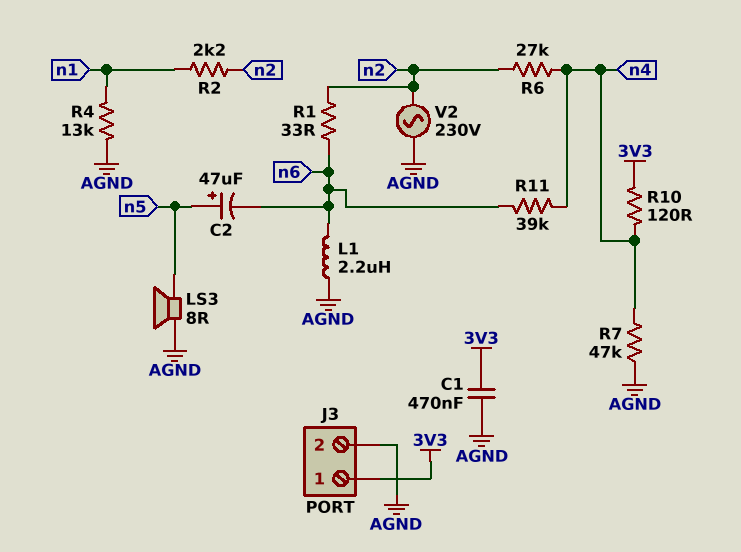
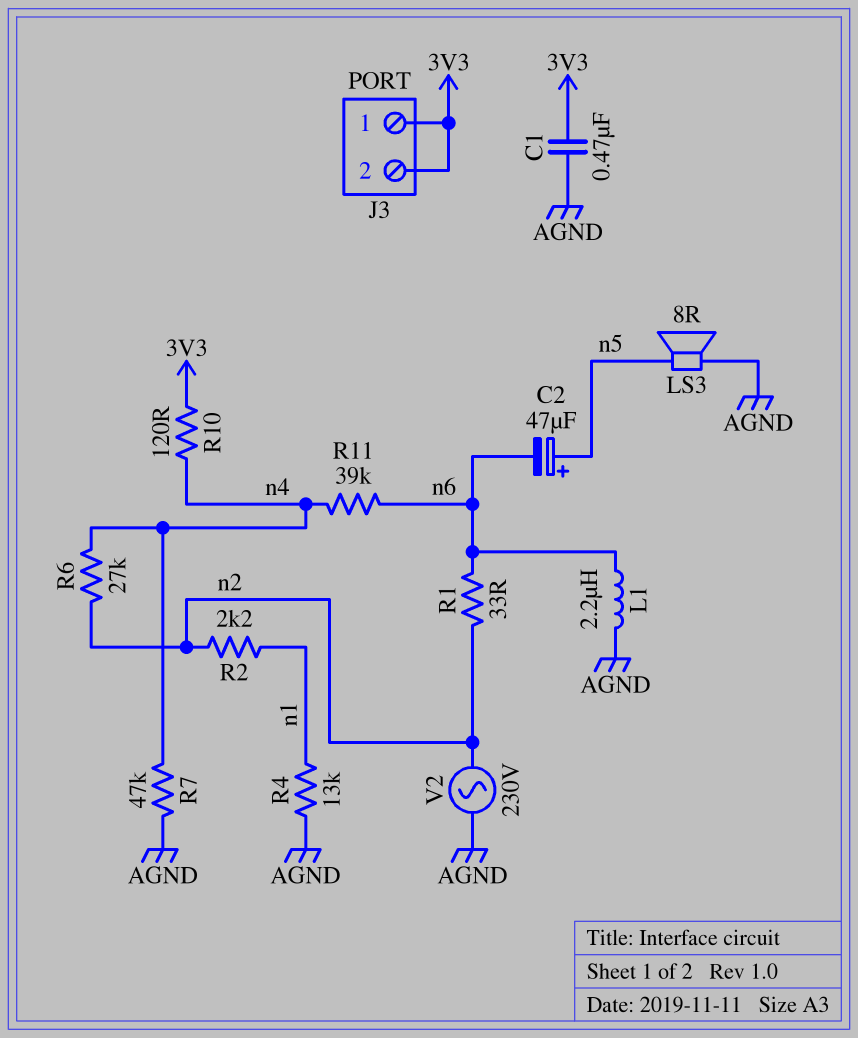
J3 pin 2: AGND -> 3V3

